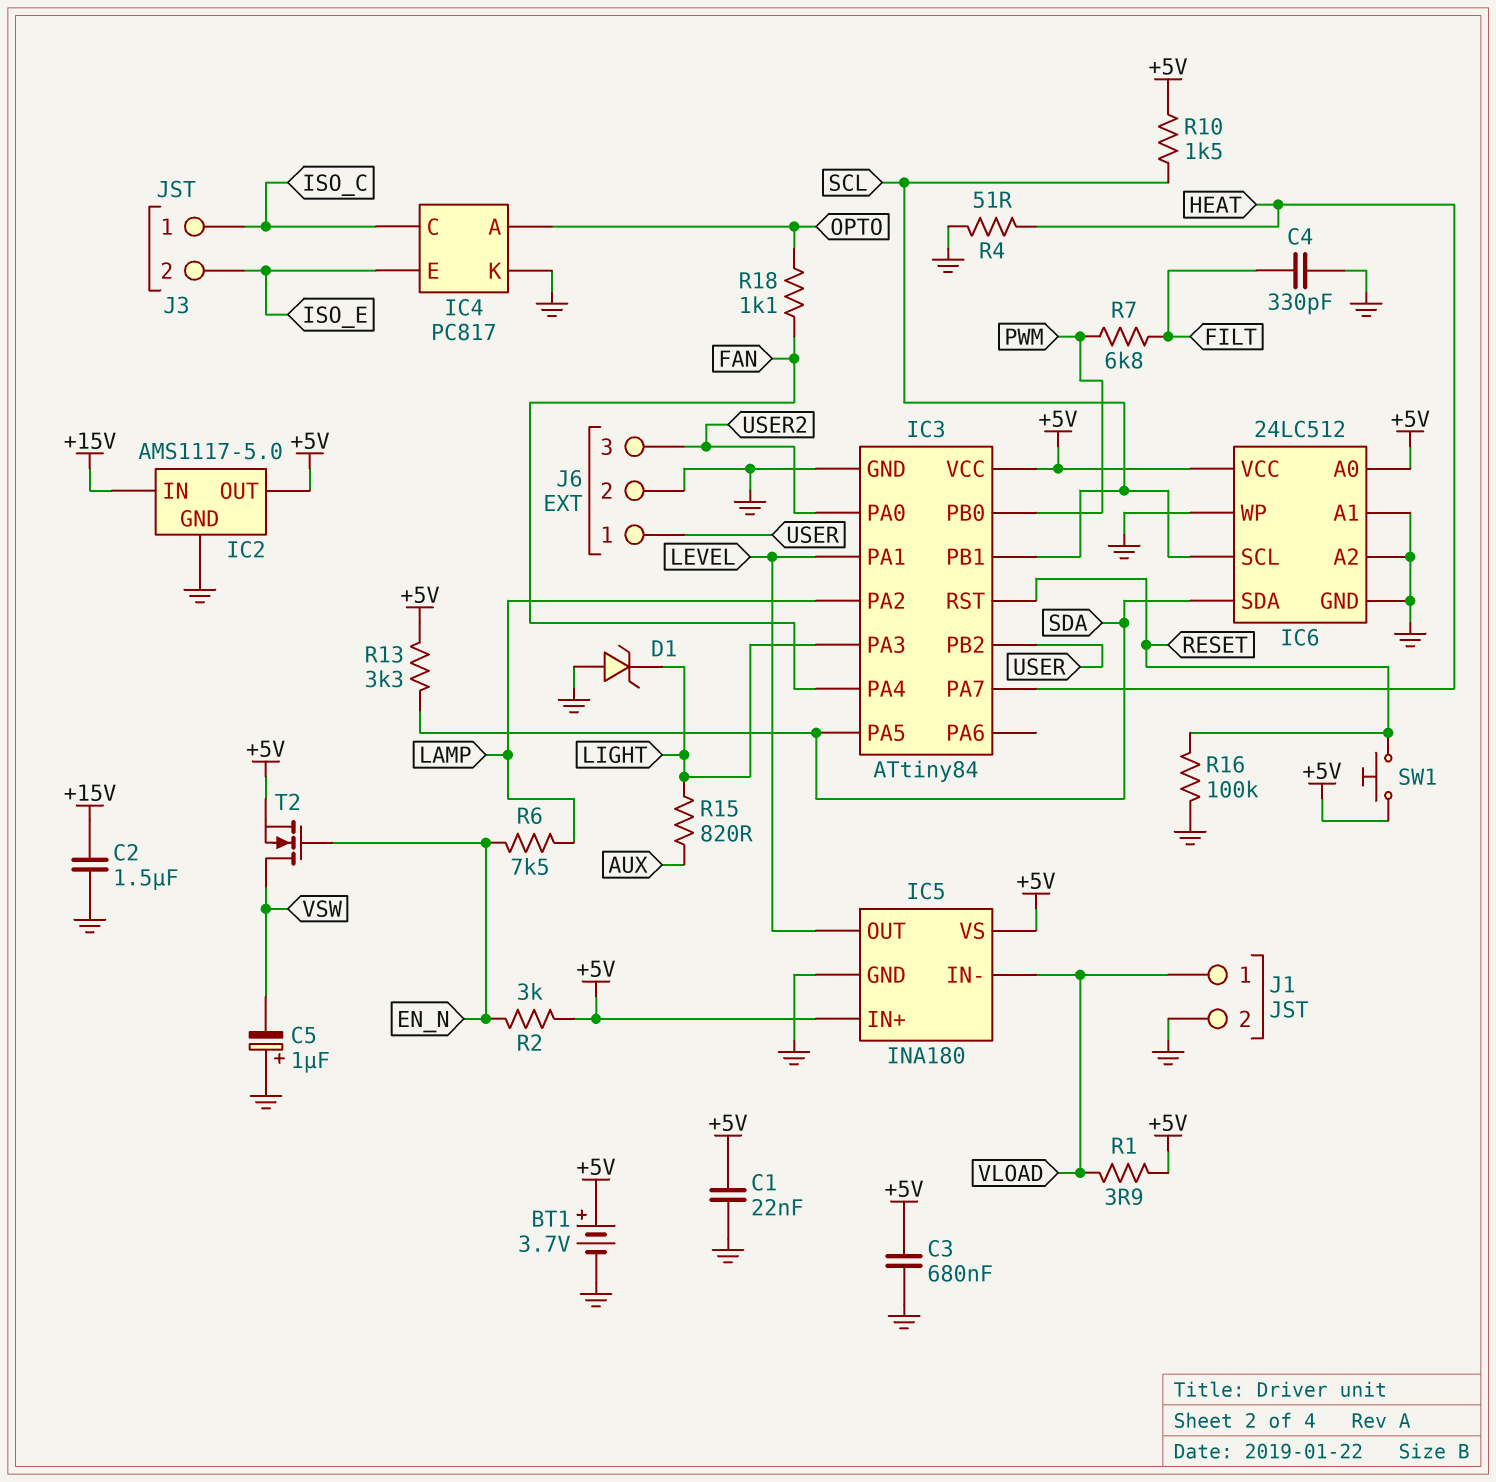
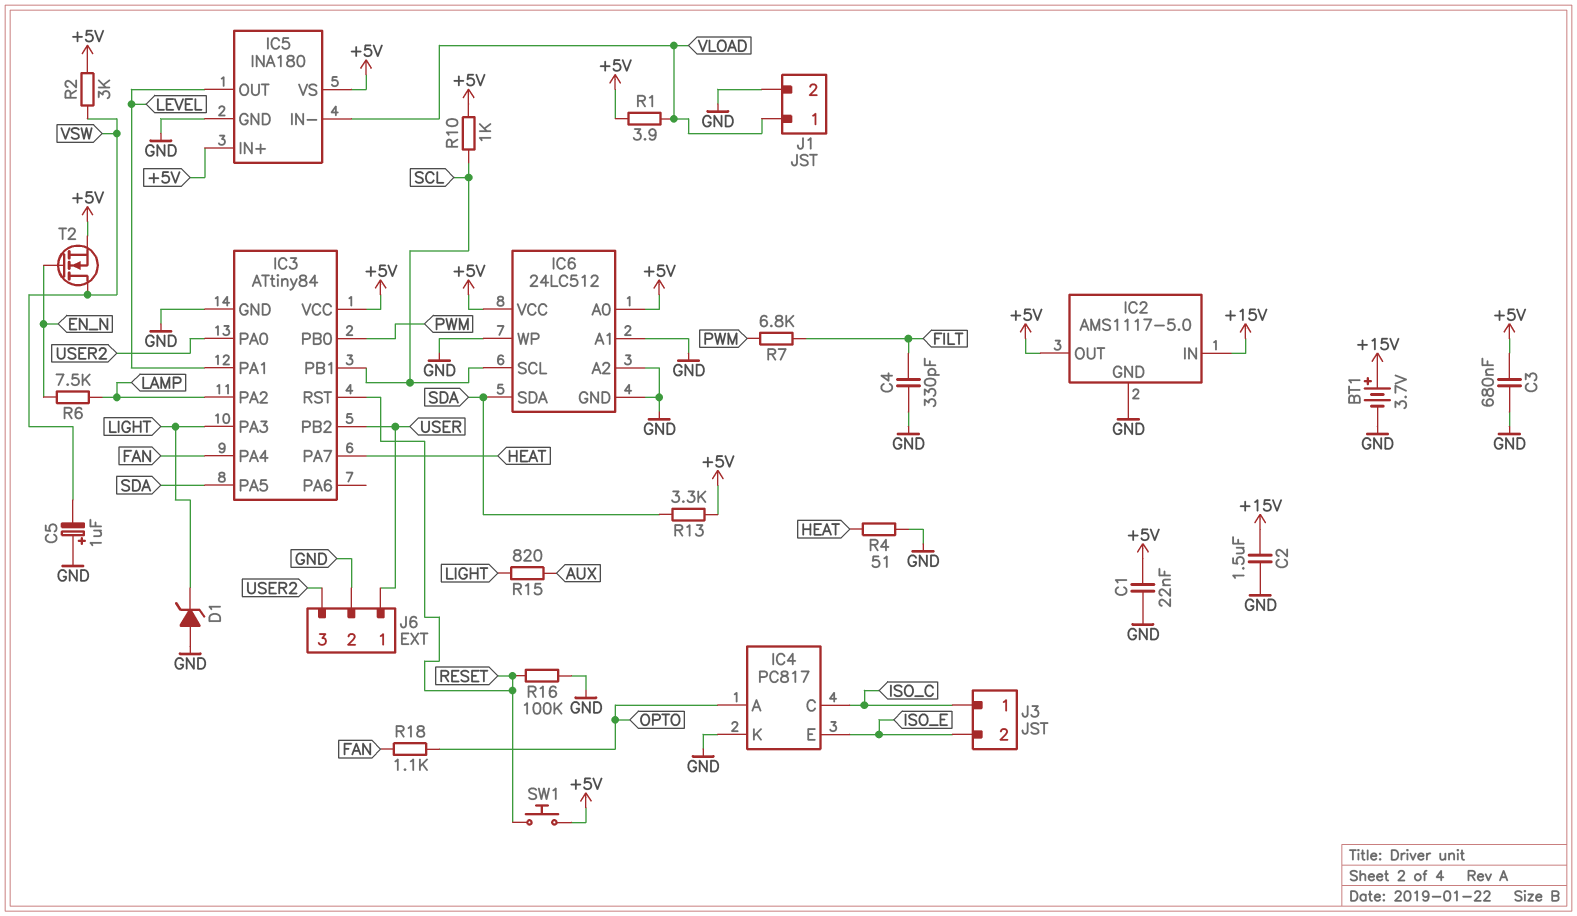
BT1: 3.7V (plus +5V, minus GND) -> 3.7V (plus +15V, minus GND)
R2: 3k (+5V, EN_N) -> 3k (+5V, VSW)
R10: 1.5k (+5V, SCL) -> 1k (+5V, SCL)

